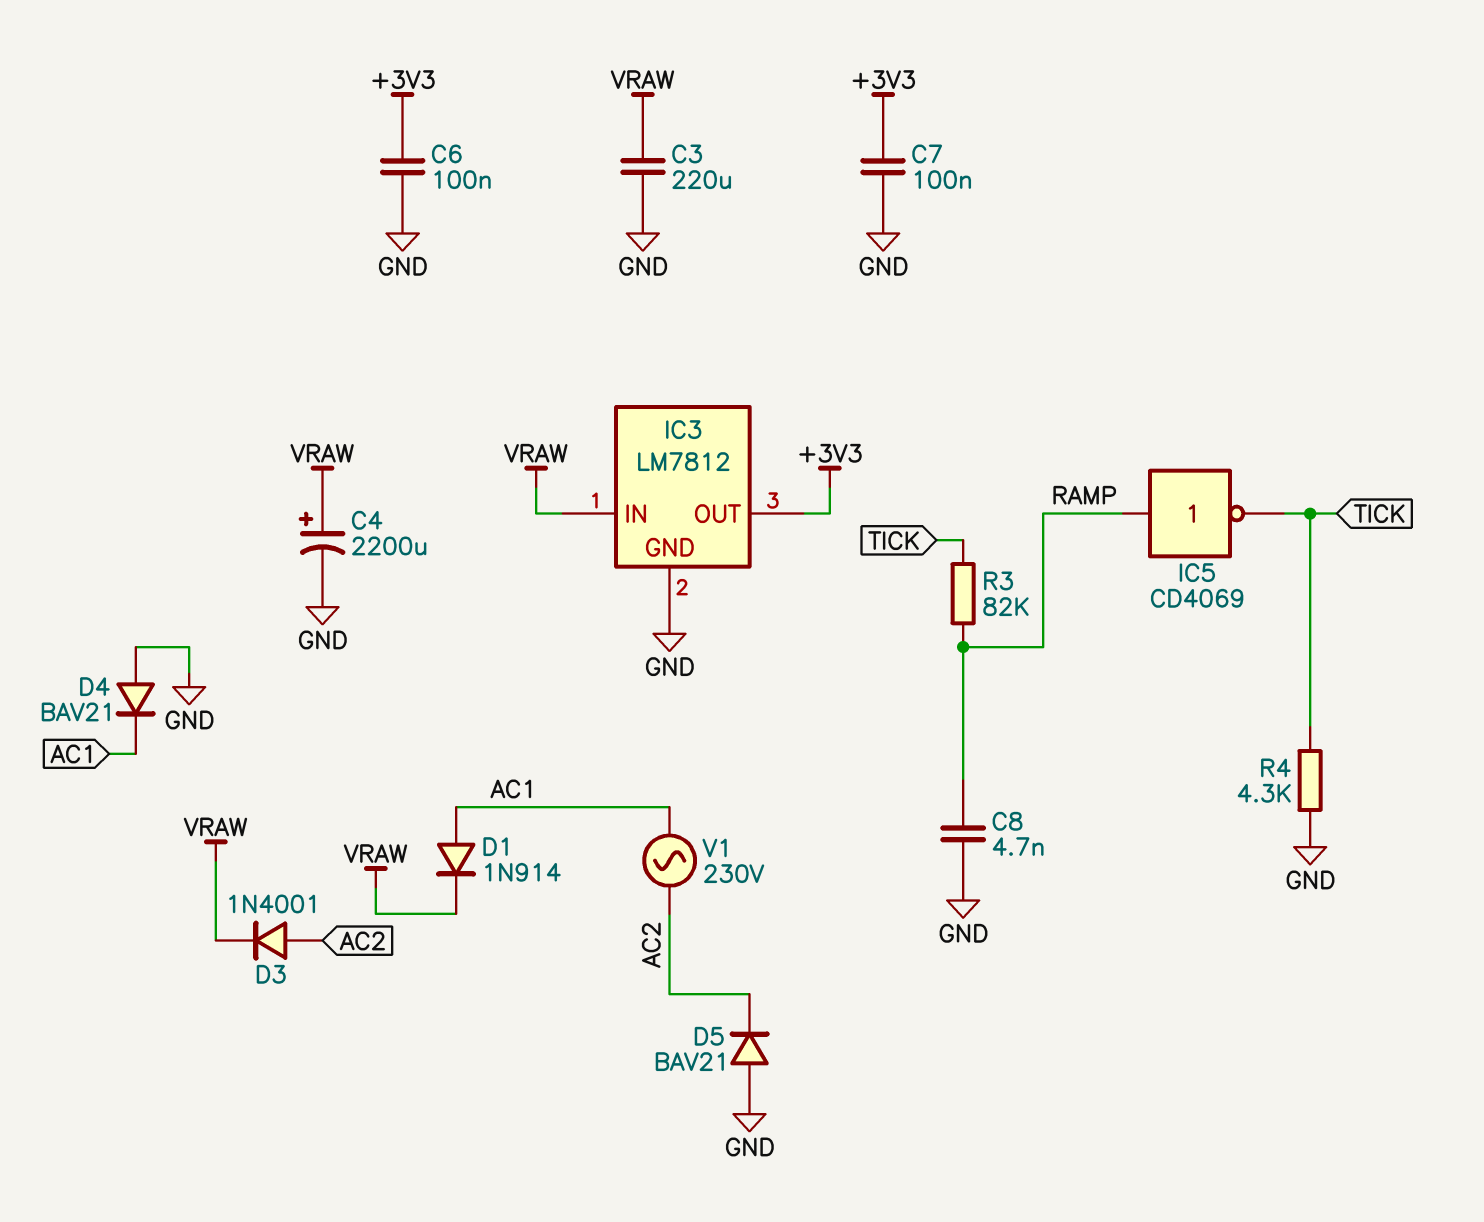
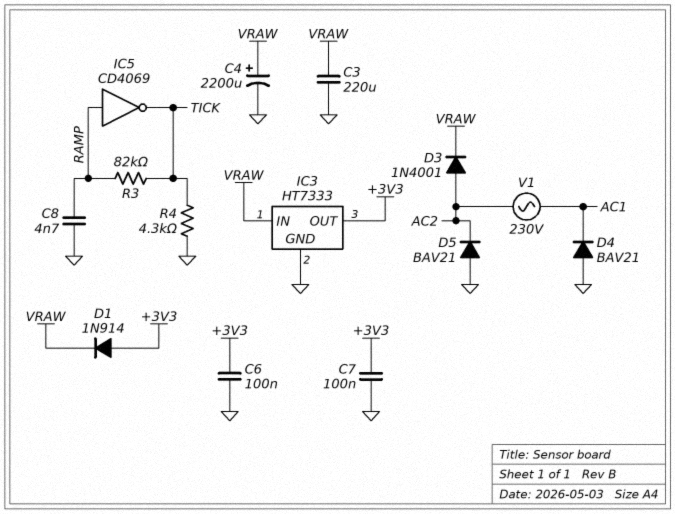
D1: diode 1N914 (A AC1, K VRAW) -> diode 1N914 (A +3V3, K VRAW)
IC3: LM7812 -> HT7333

